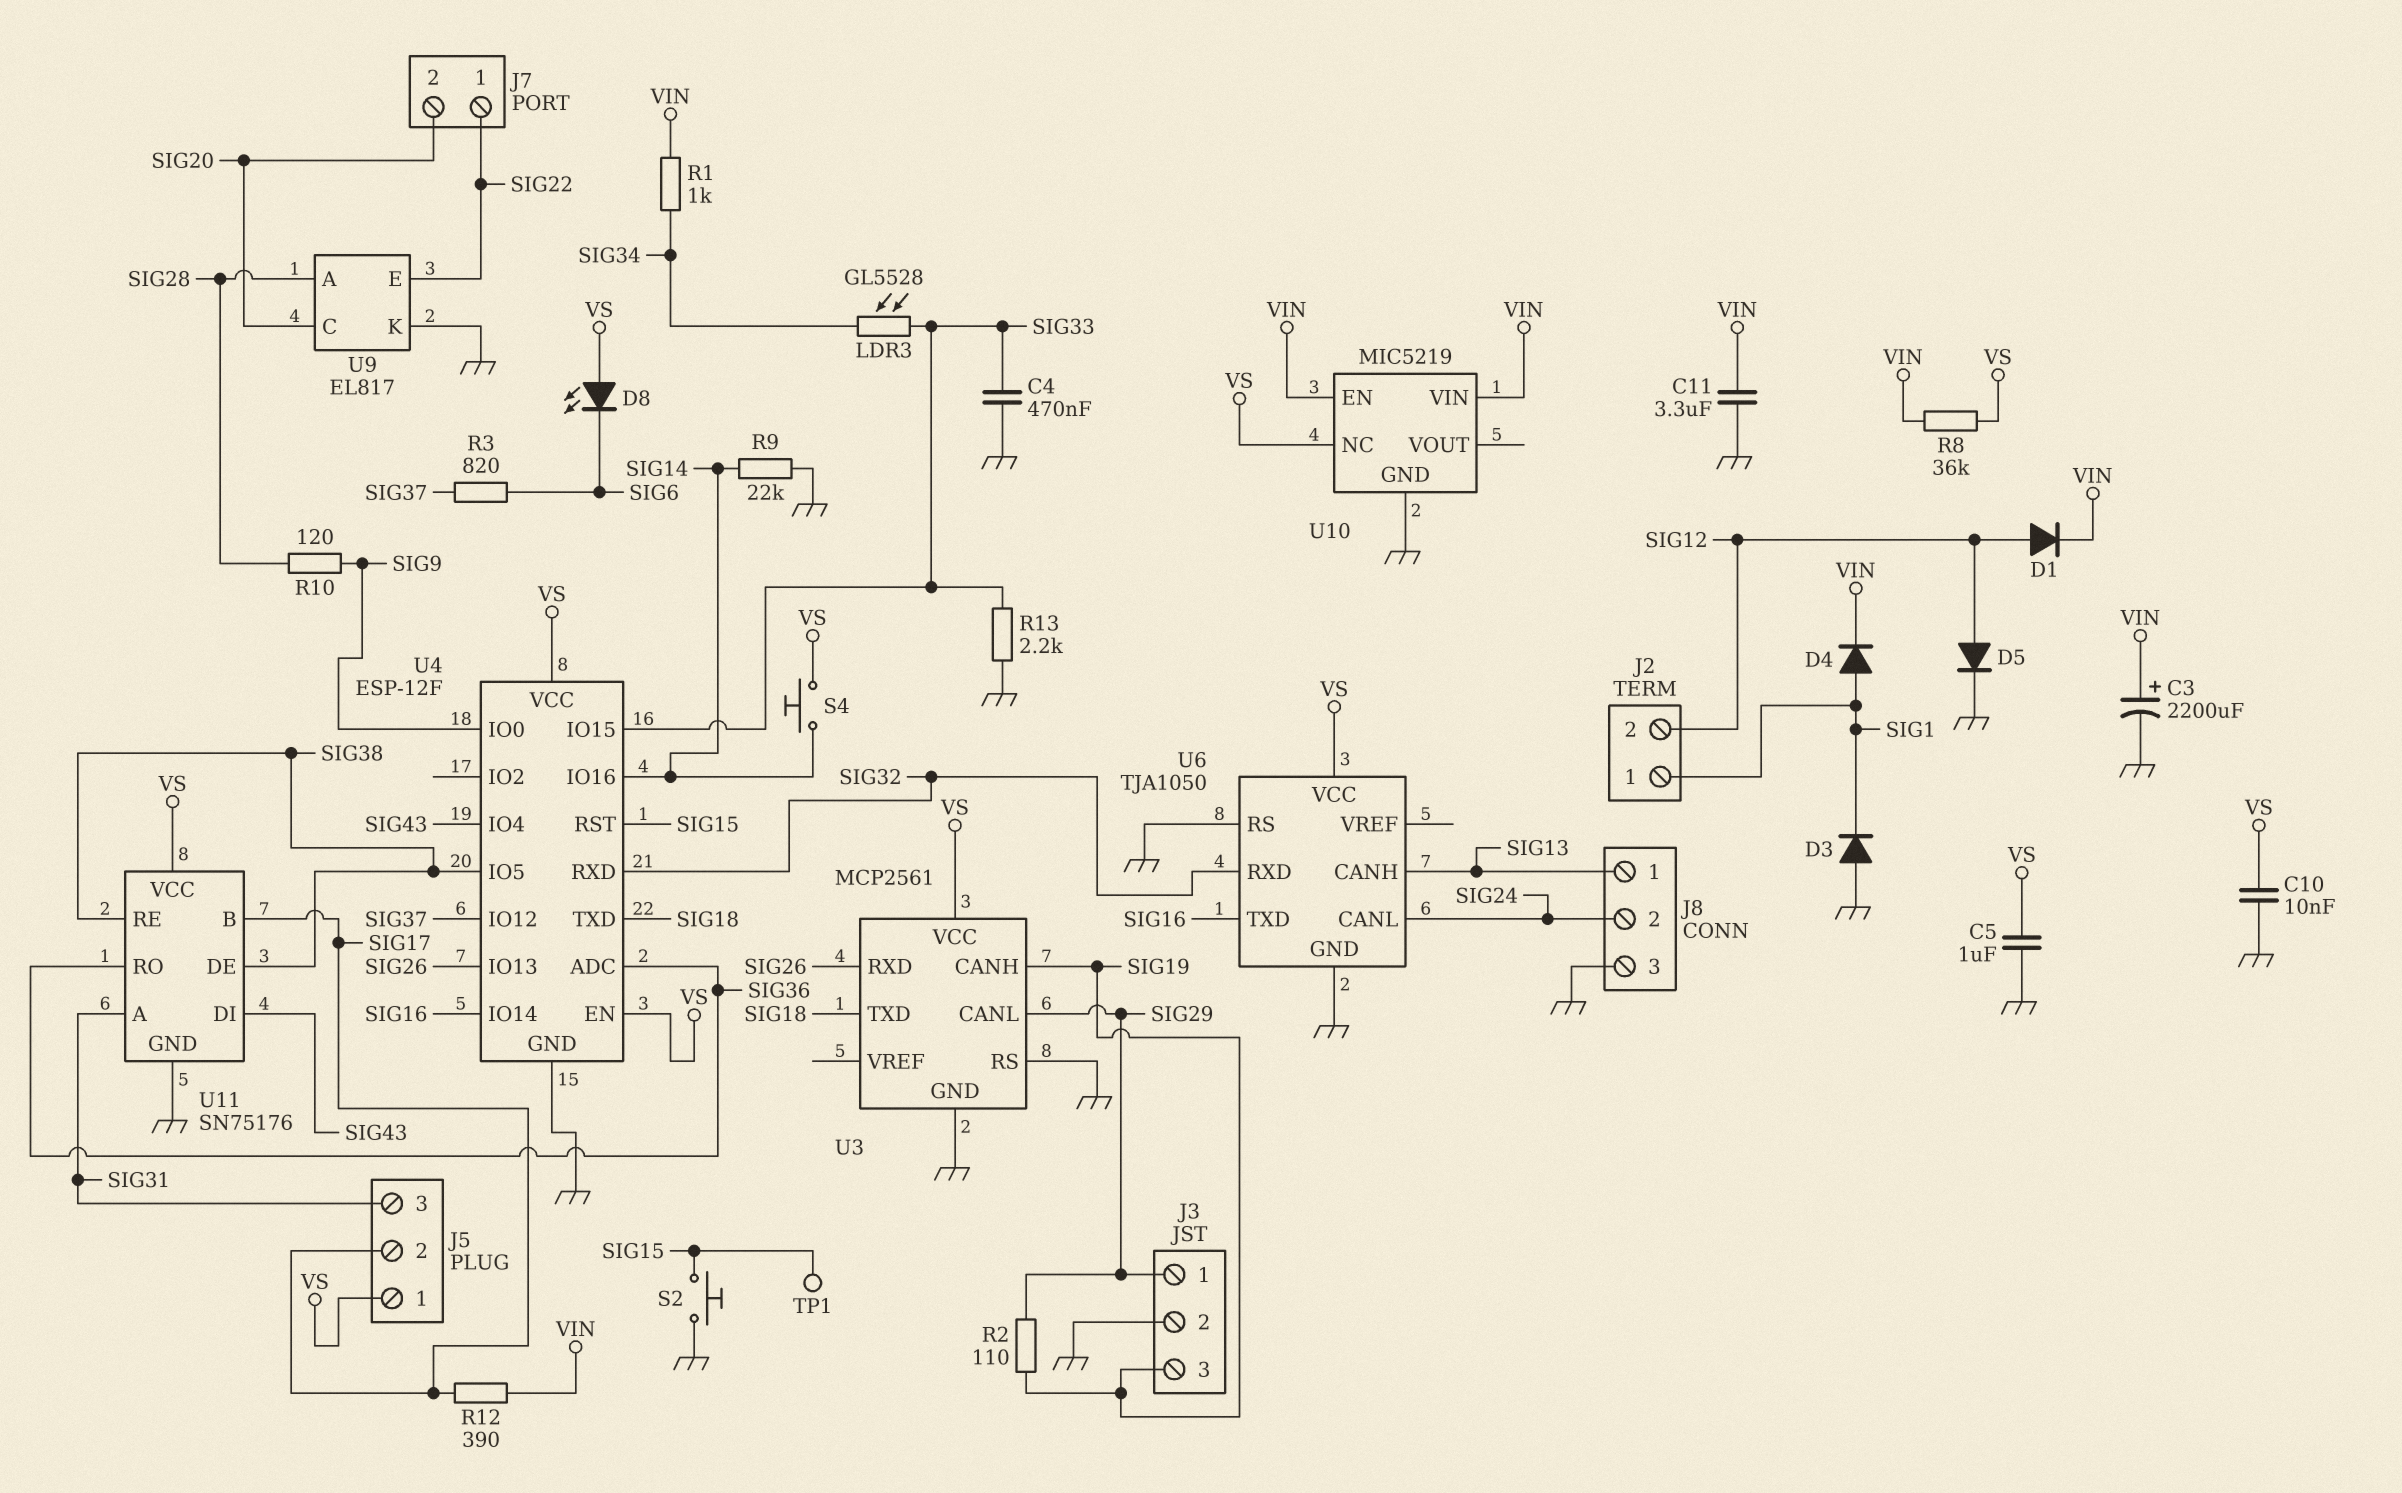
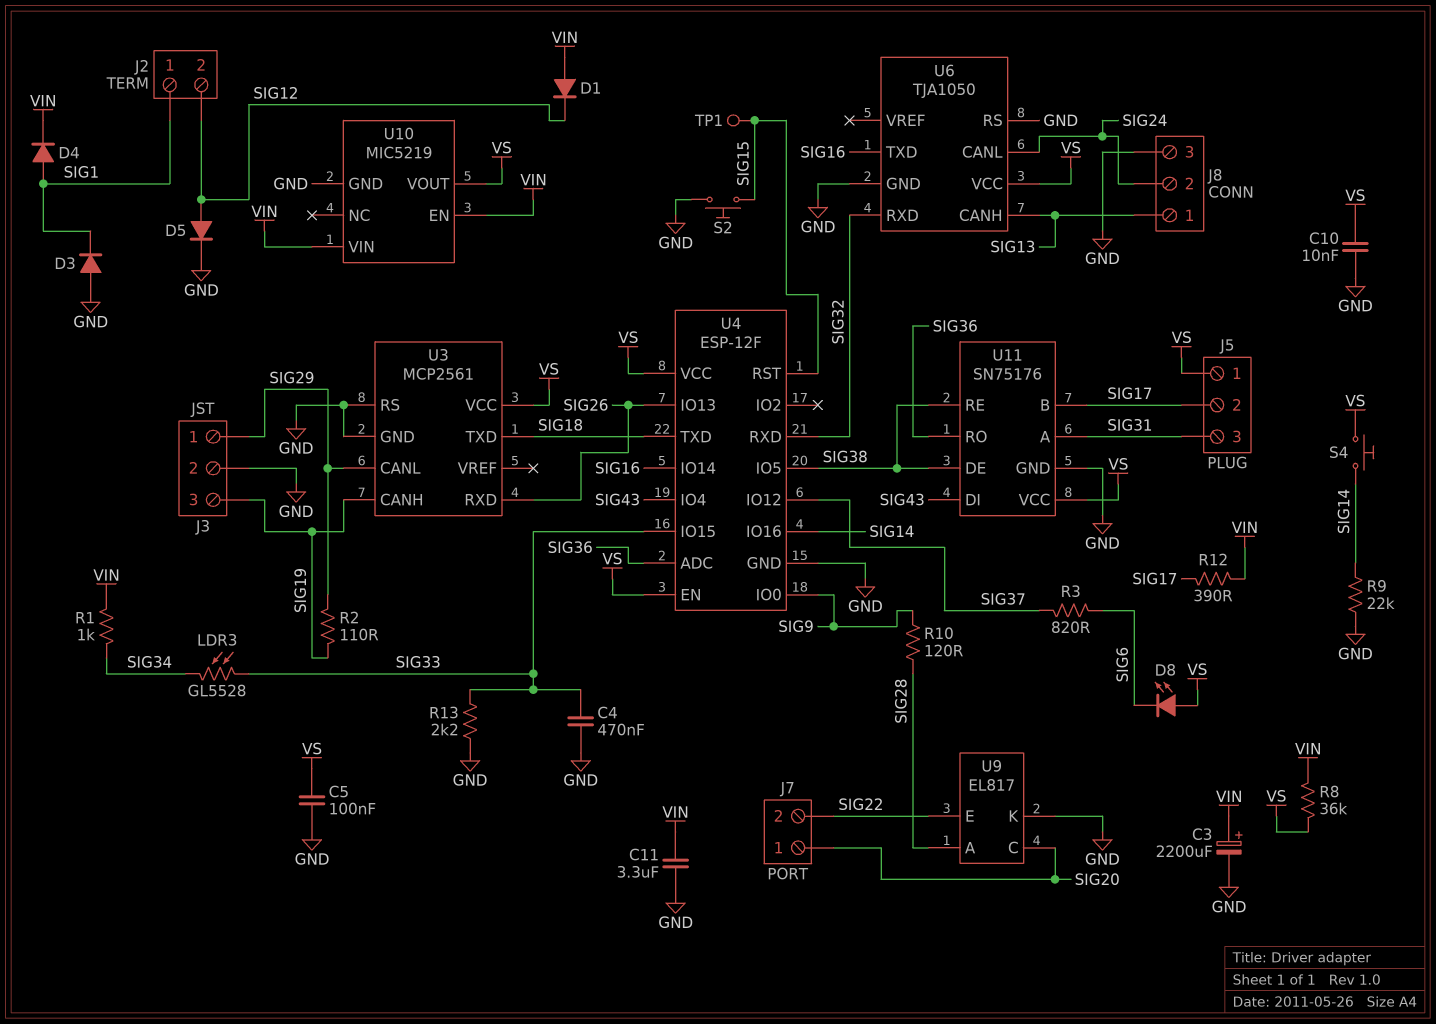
C5: 1uF (GND, VS) -> 100nF (GND, VS)
D1: diode (A SIG12, K VIN) -> diode (A VIN, K SIG12)
J7 pin 1: SIG22 -> SIG20
J7 pin 2: SIG20 -> SIG22
U10 pin NC: VS -> none
U10 pin VOUT: none -> VS

